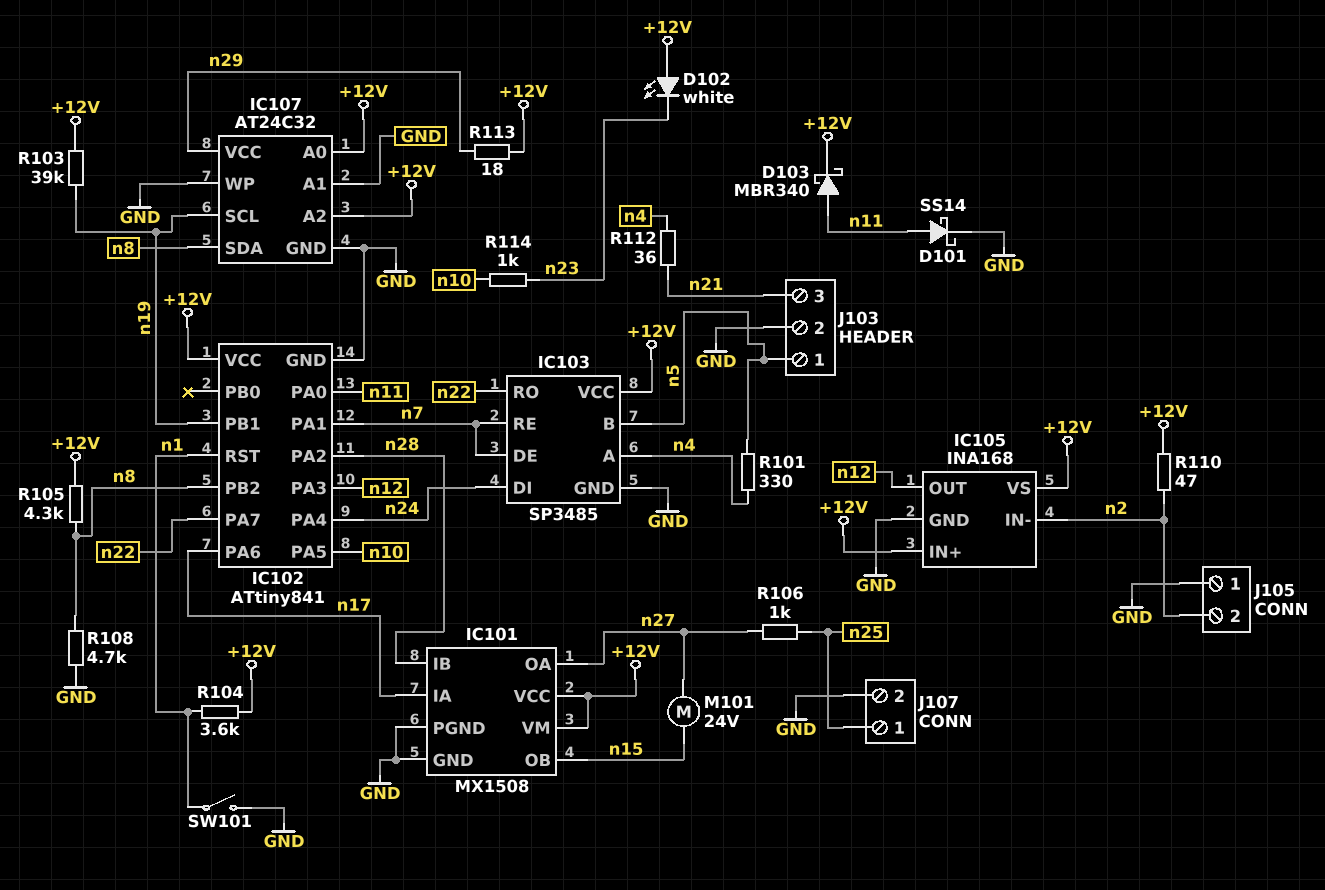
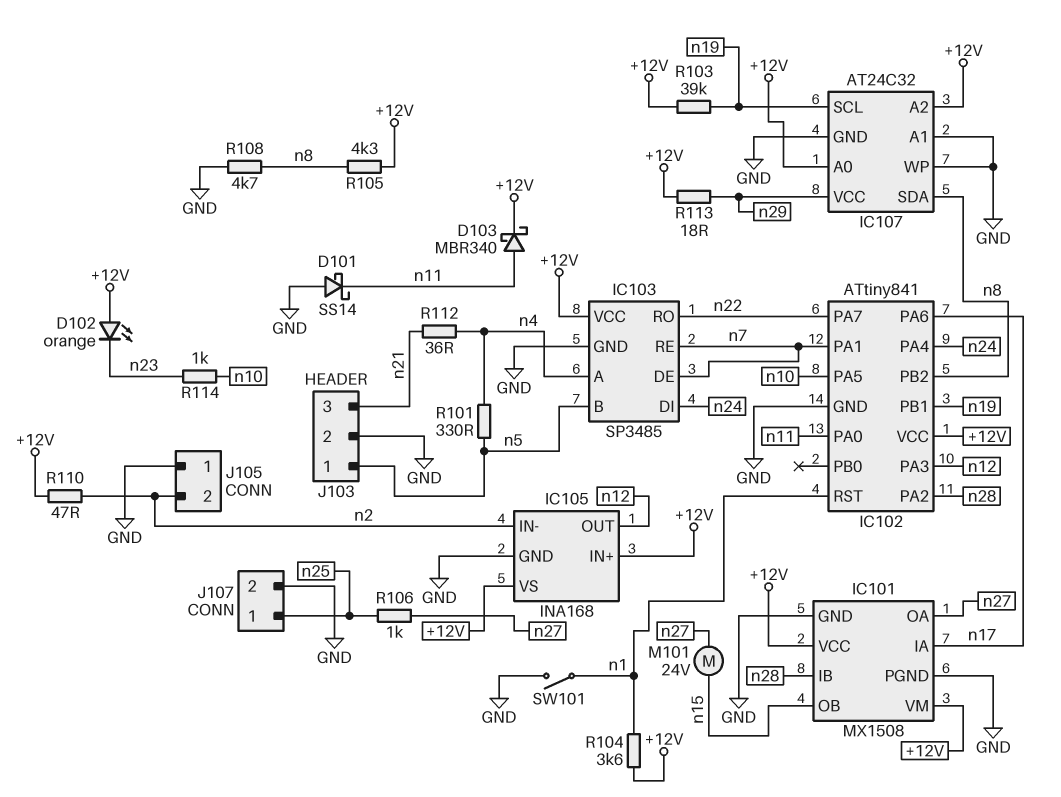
D101: schottky SS14 (A n11, K GND) -> schottky SS14 (A GND, K n11)
D102: LED white (A +12V, K n23) -> LED orange (A +12V, K n23)

